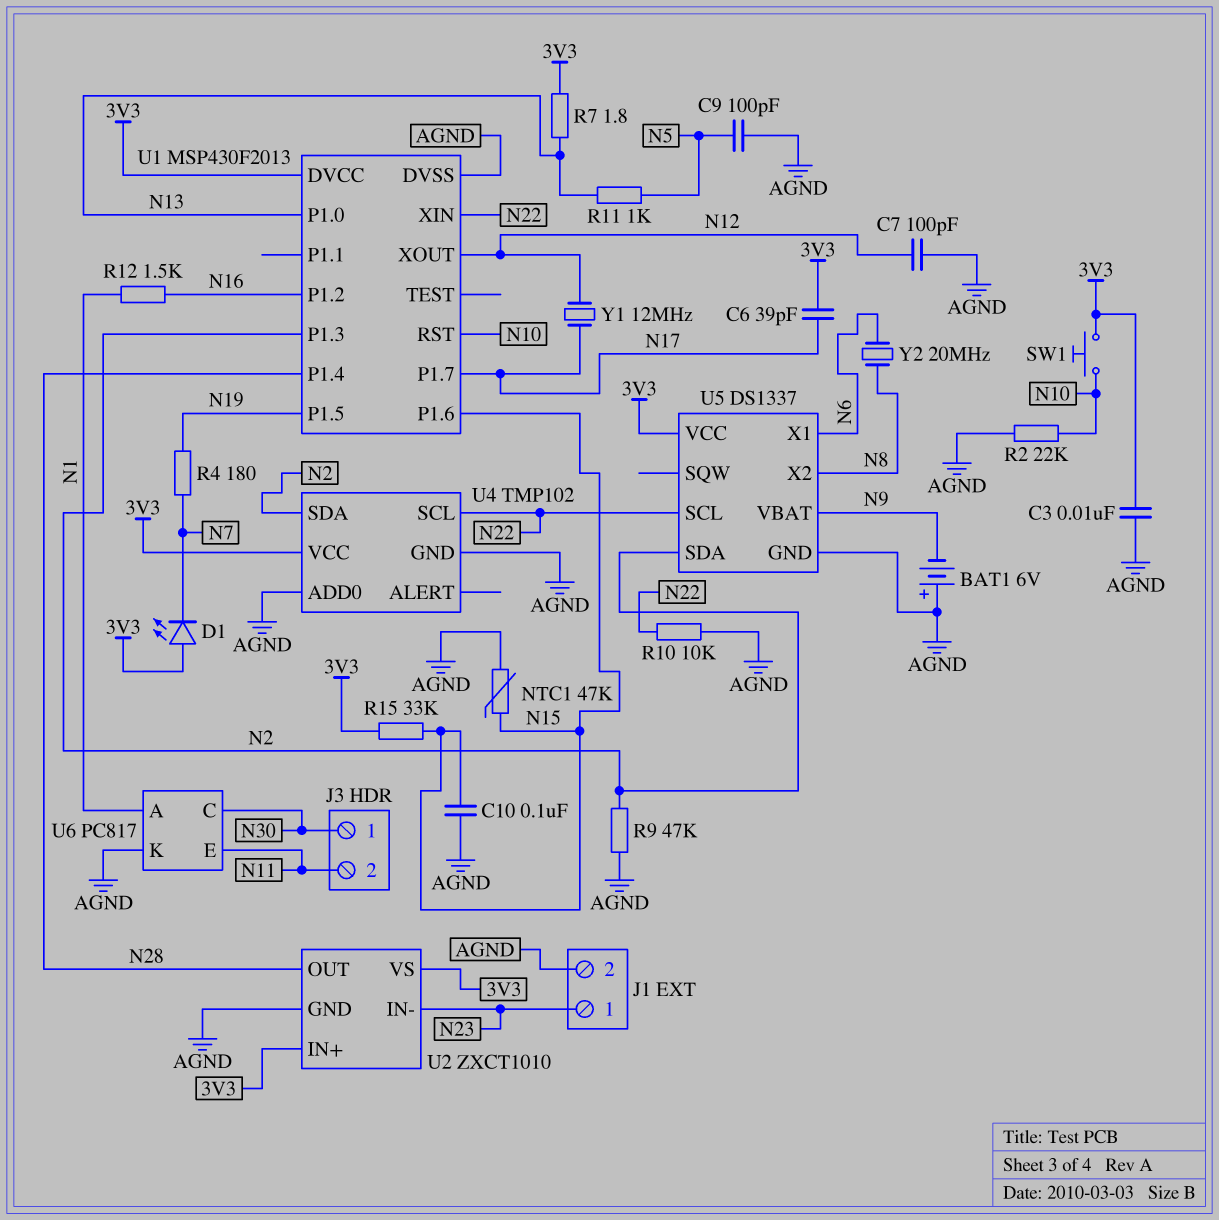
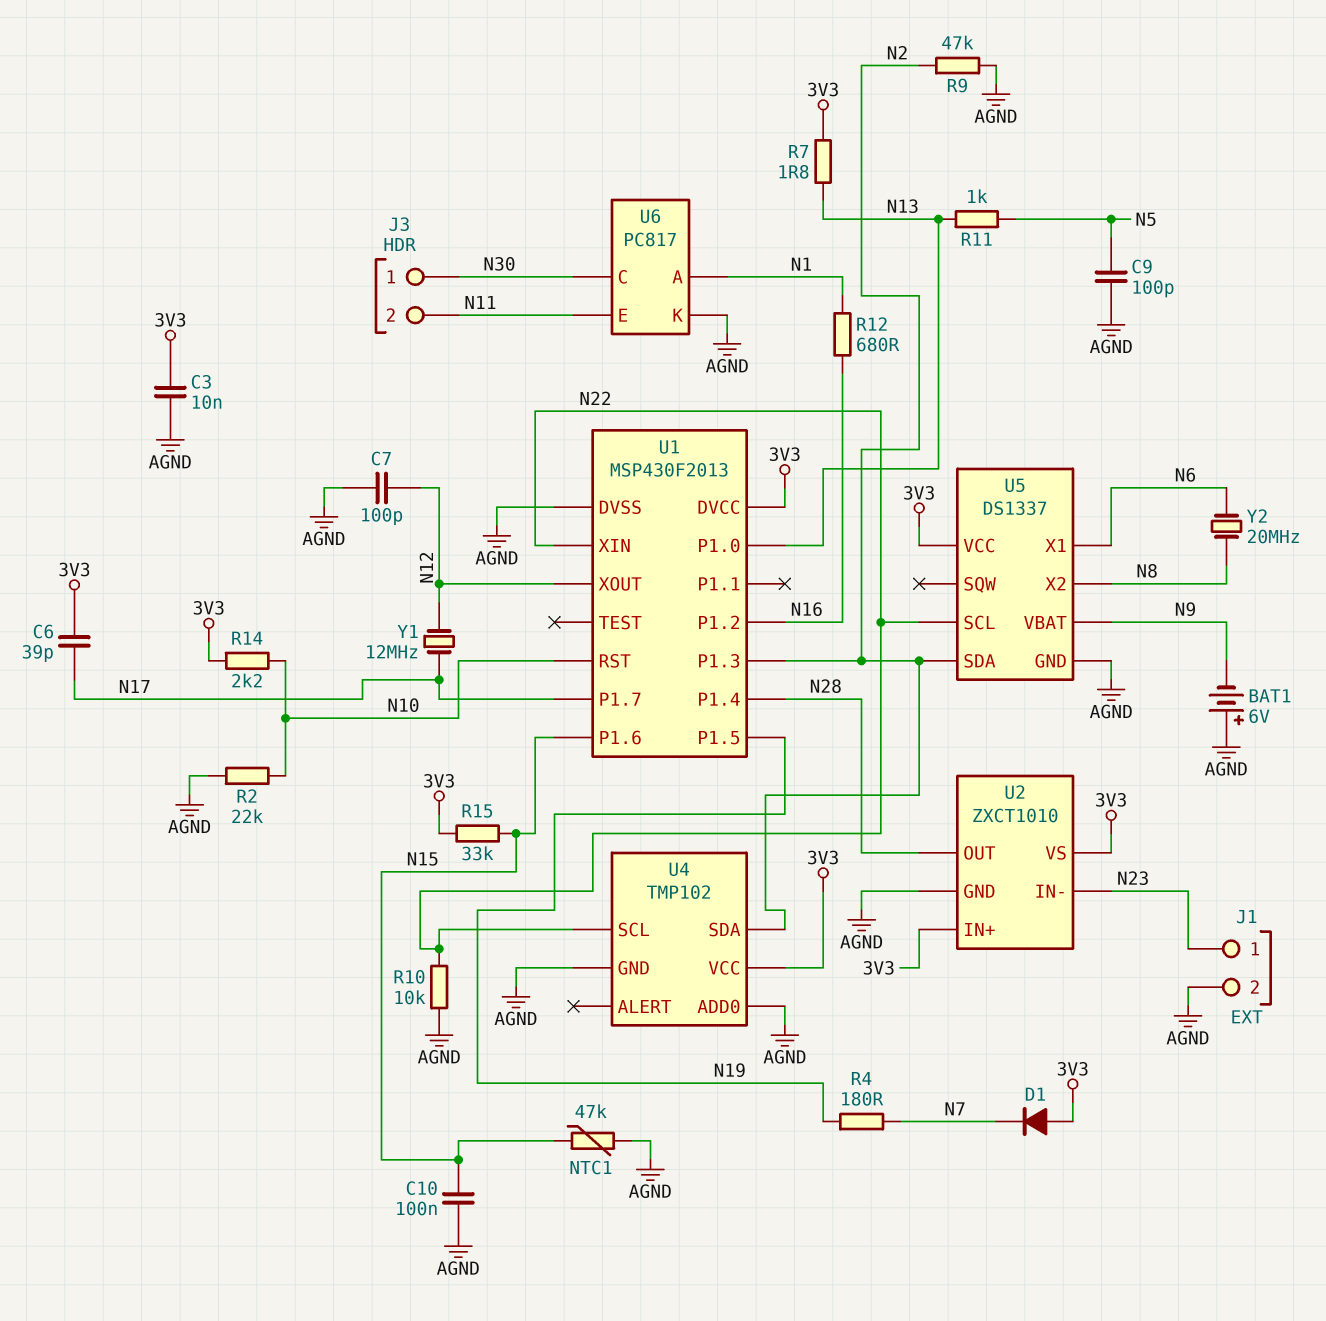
D1: LED (A 3V3, K N7) -> diode (A 3V3, K N7)
R12: 1.5k (N1, N16) -> 680 (N1, N16)
R14: none -> 2.2k (3V3, N10)
SW1: button (3V3, N10) -> none

